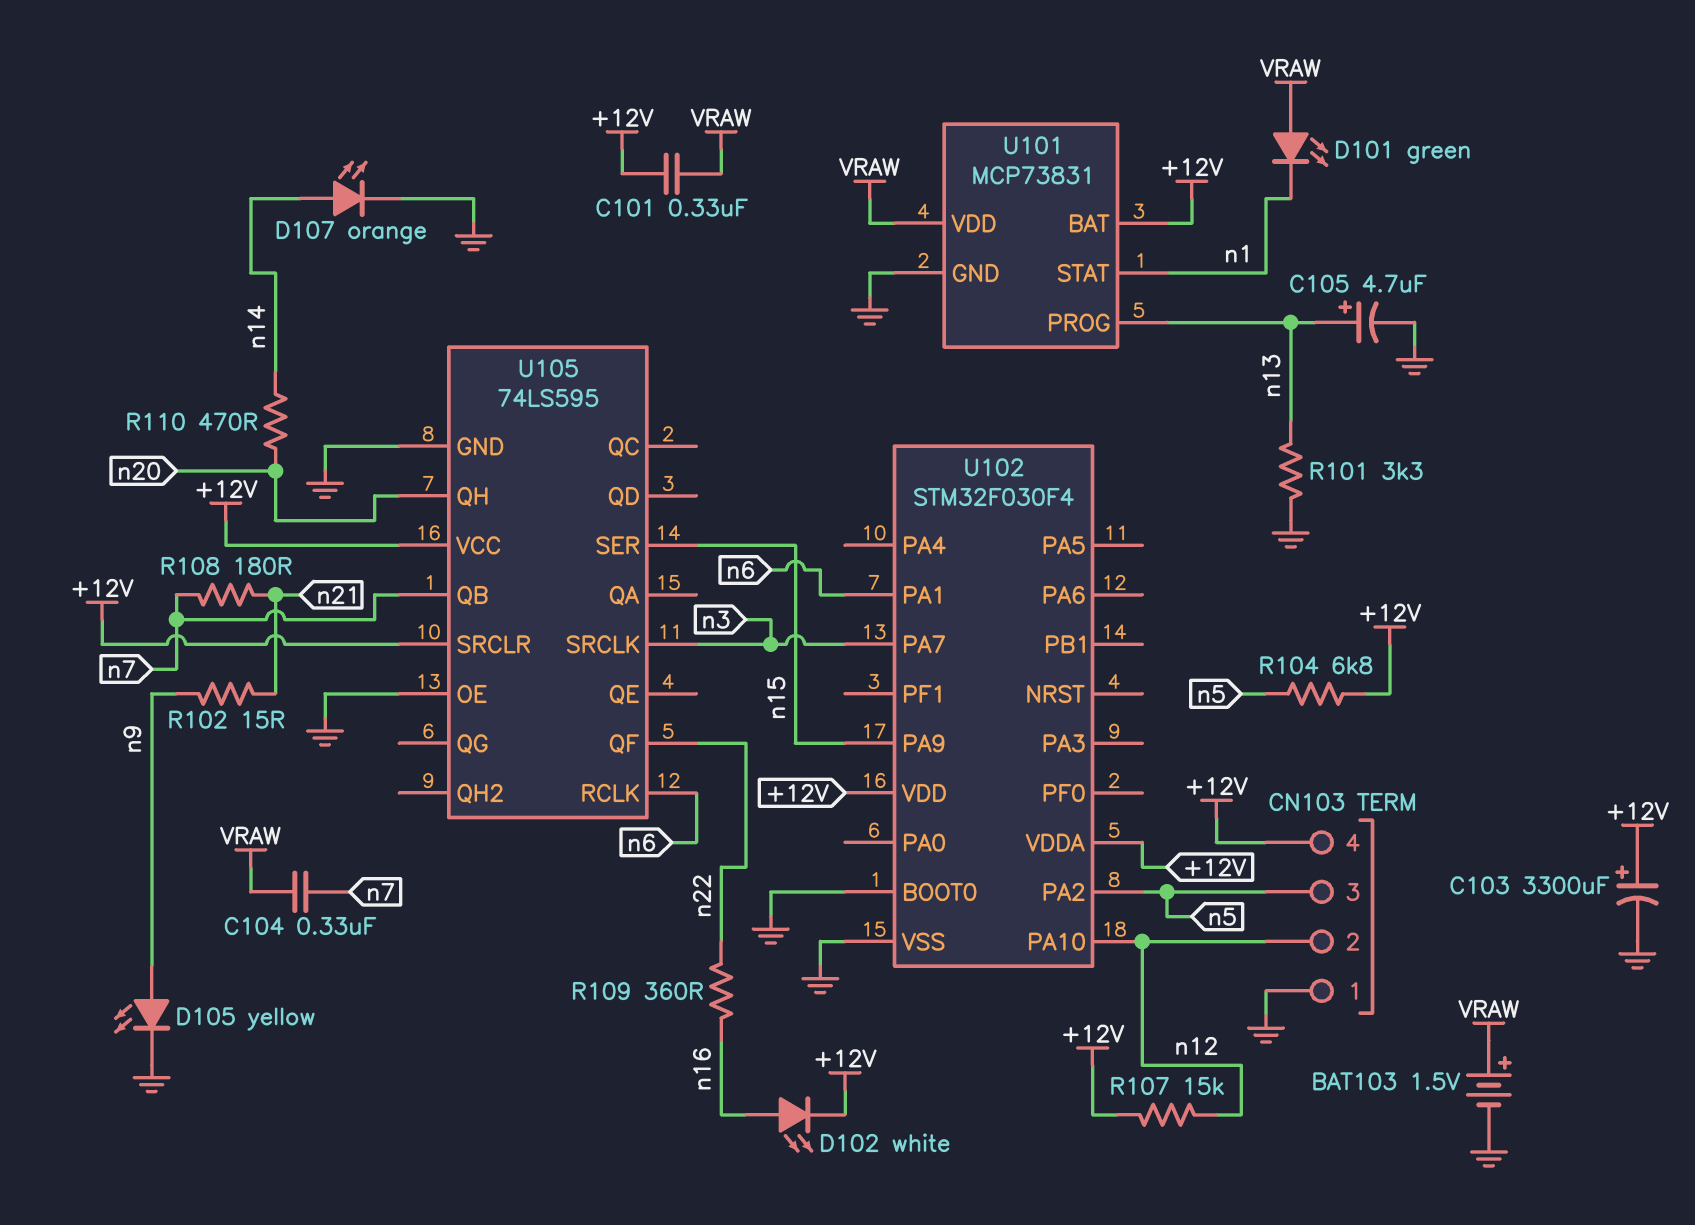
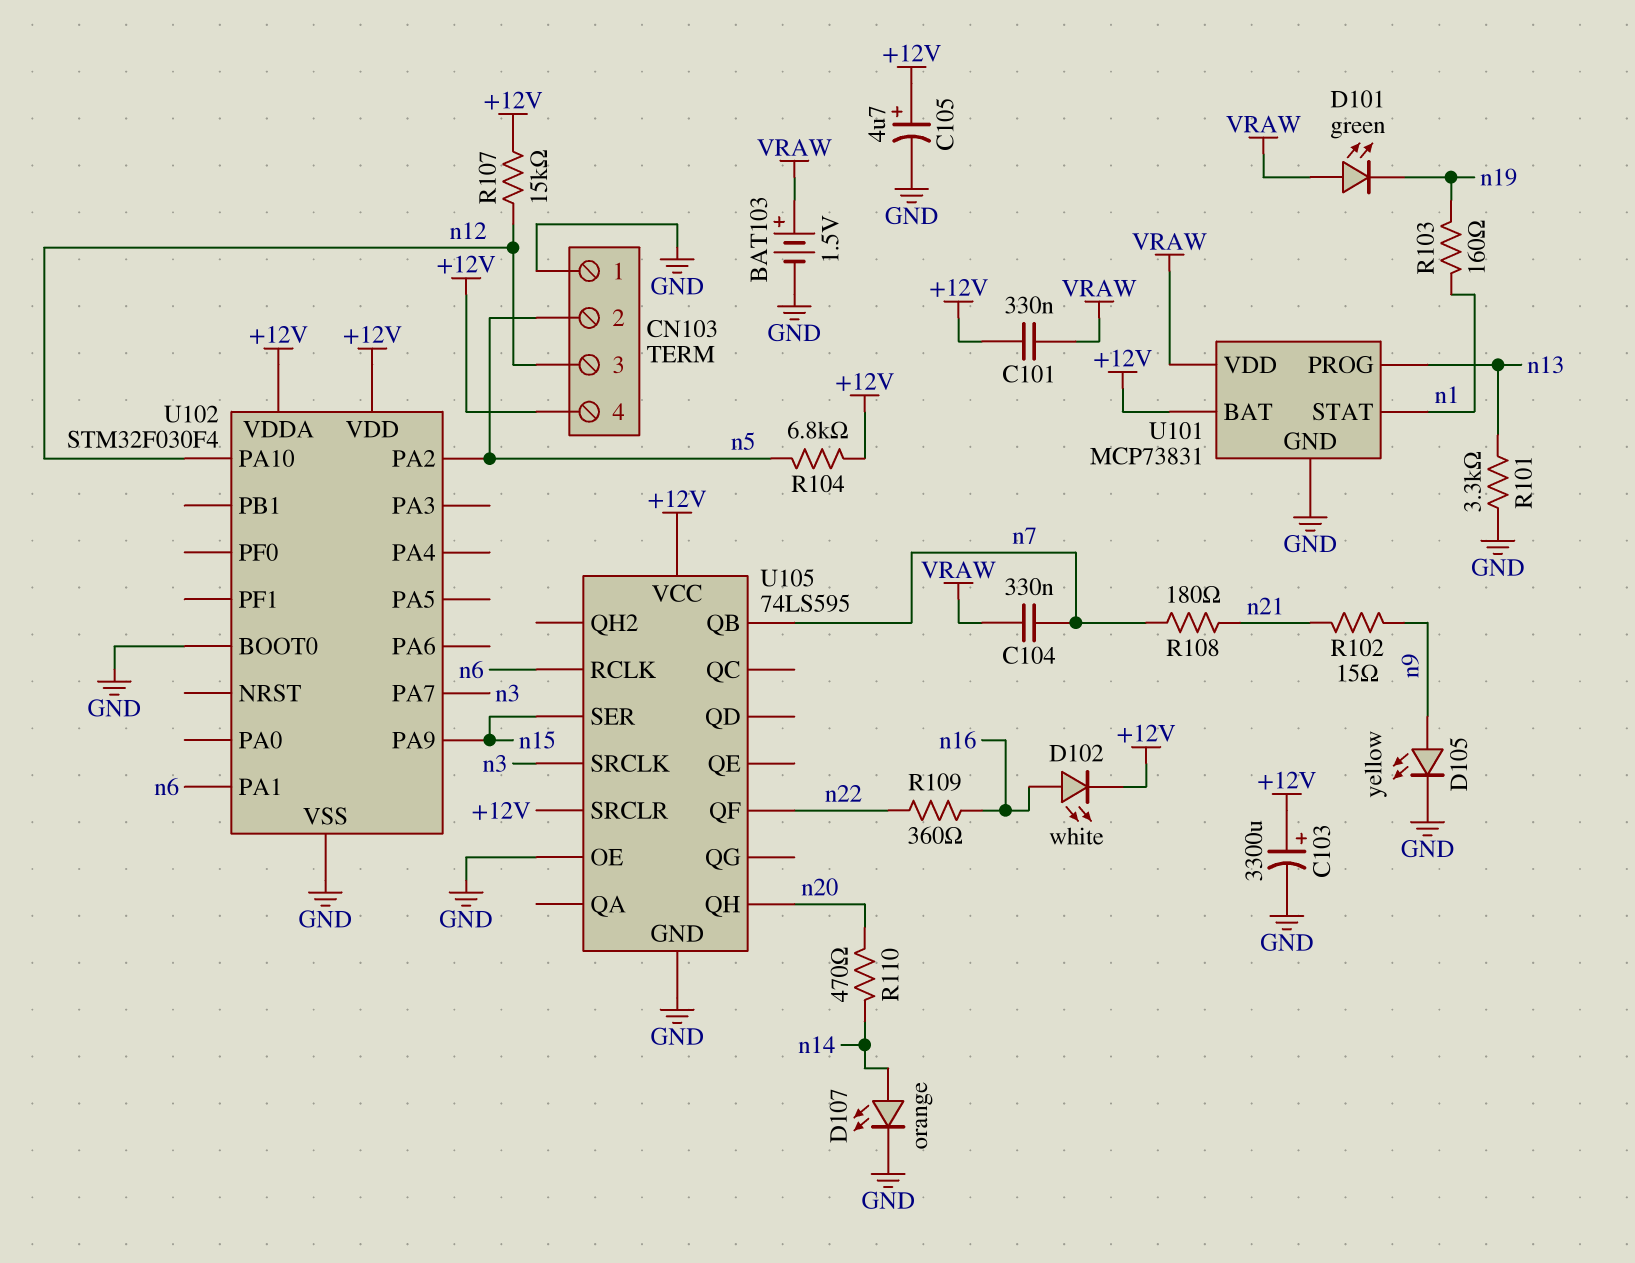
C105: 4.7uF (plus n13, minus GND) -> 4.7uF (plus +12V, minus GND)
CN103 pin 2: n12 -> n5
CN103 pin 3: n5 -> n12
D101: LED green (A VRAW, K n1) -> LED green (A VRAW, K n19)
R103: none -> 160 (n1, n19)

